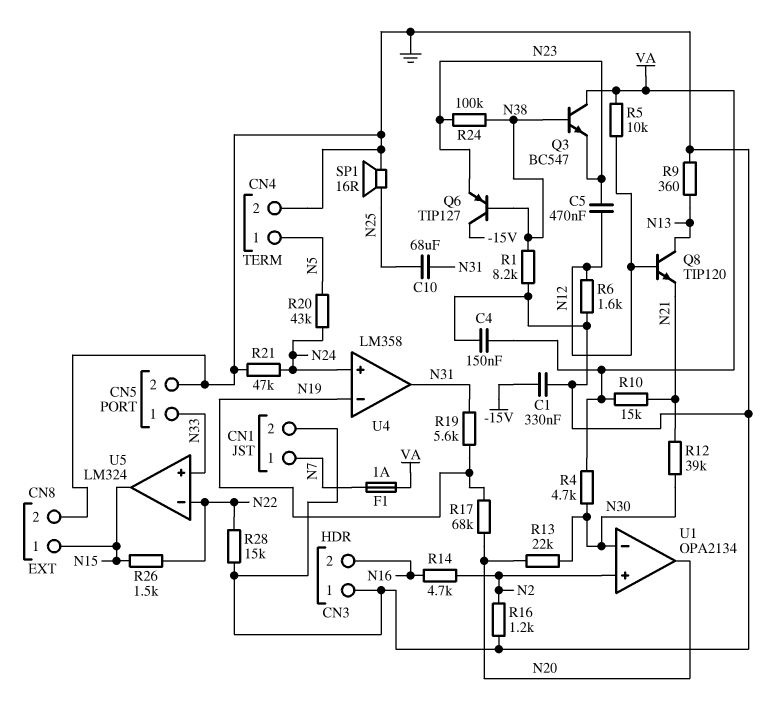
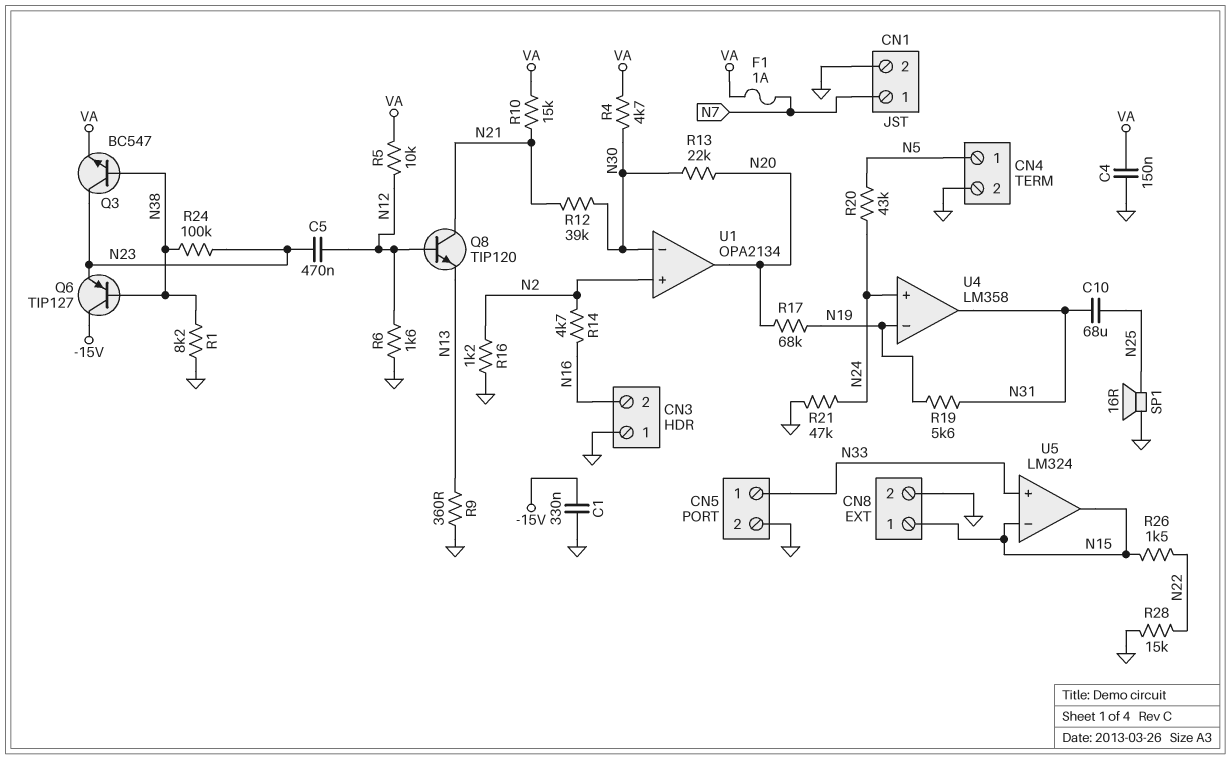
Q3: NPN BC547 (B N38, C VA, E N23) -> NPN BC547 (B N38, C N23, E VA)
Q8: NPN TIP120 (B N12, C N13, E N21) -> NPN TIP120 (B N12, C N21, E N13)
U5 pin in-: N22 -> N15

